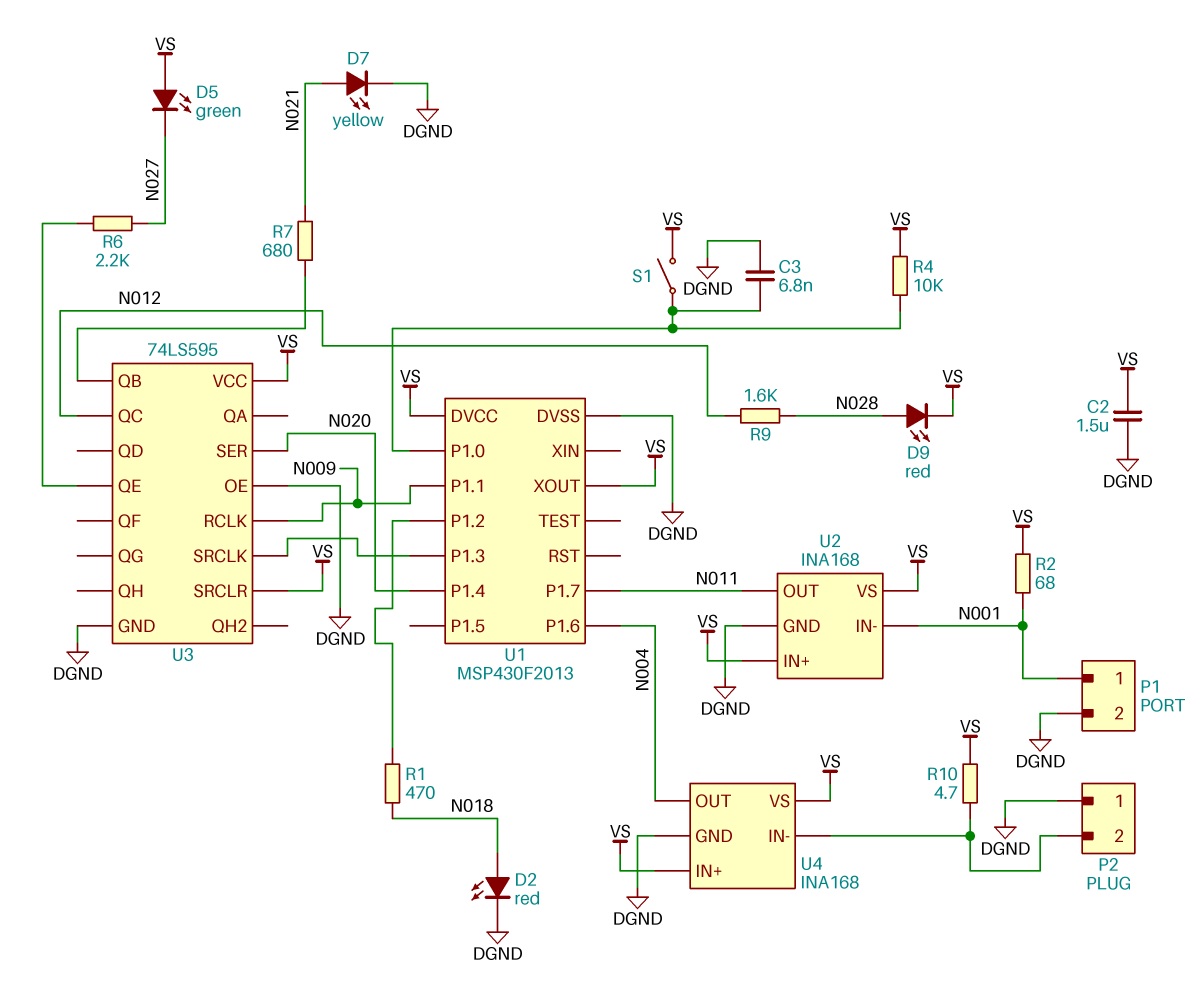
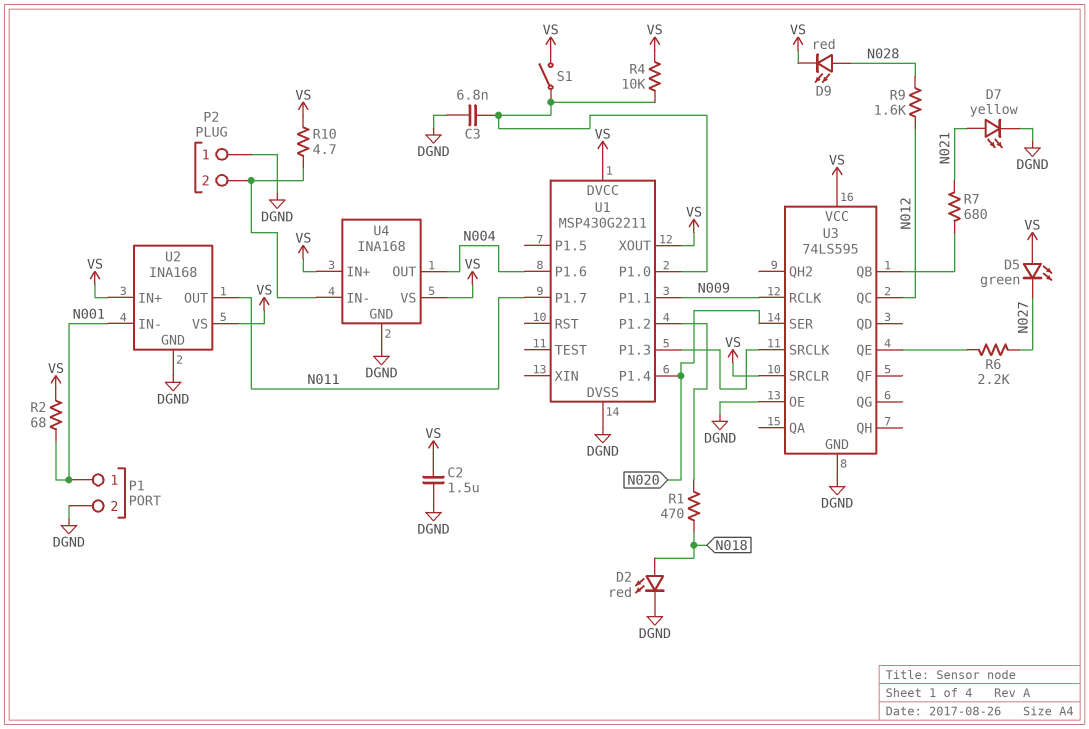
U1: MSP430F2013 -> MSP430G2211

